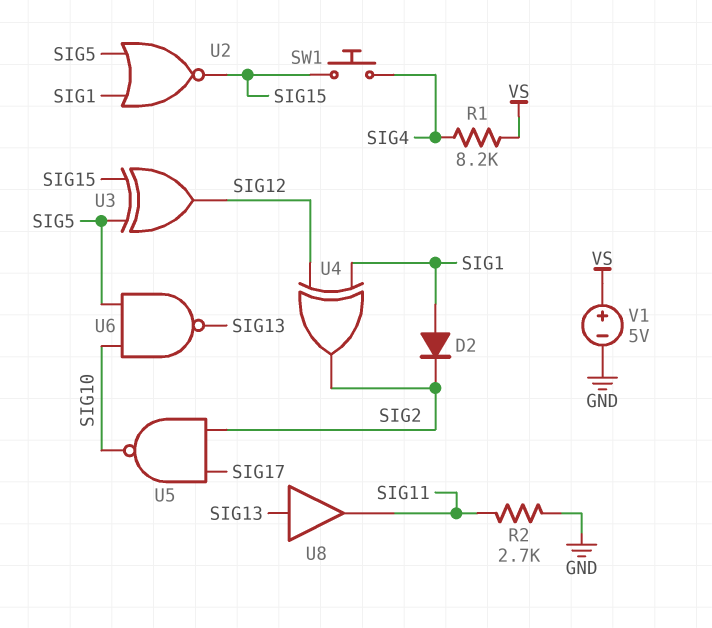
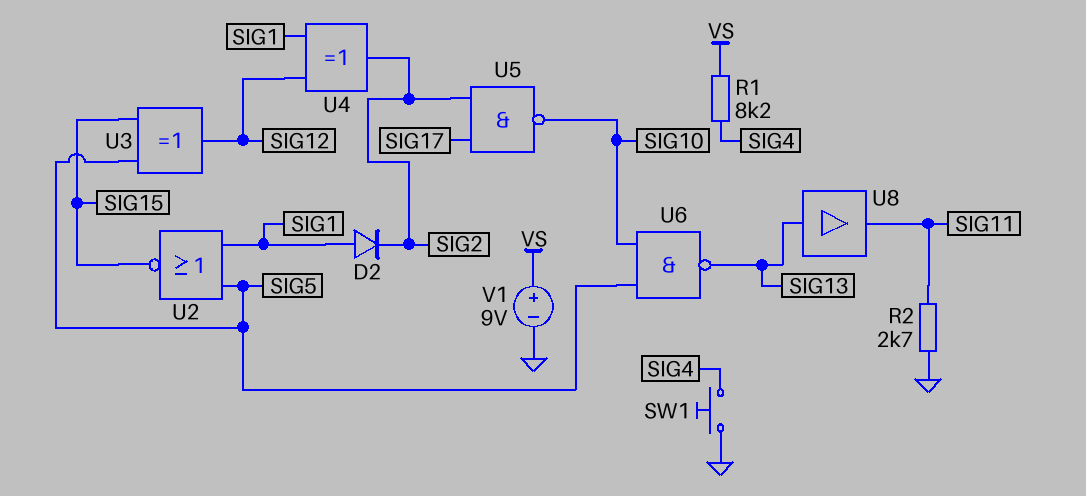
SW1: button (SIG4, SIG15) -> button (GND, SIG4)
V1: 5V (plus VS, minus GND) -> 9V (plus VS, minus GND)

